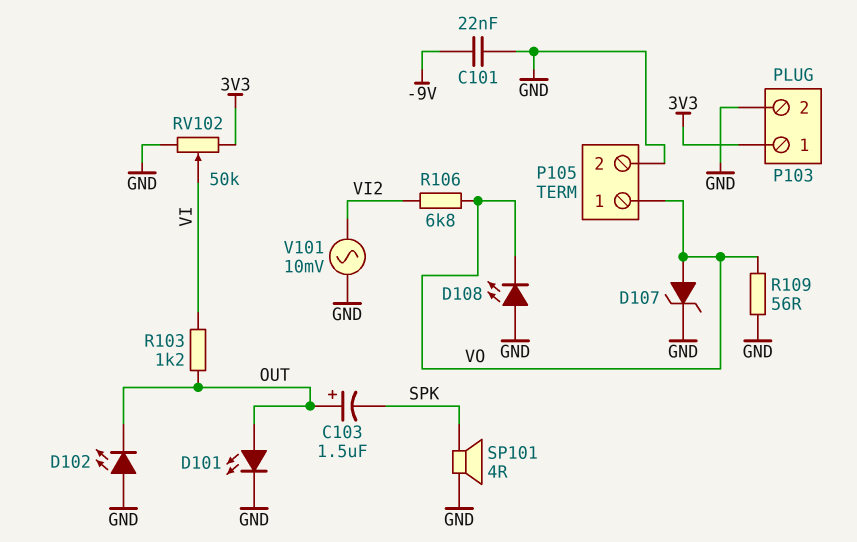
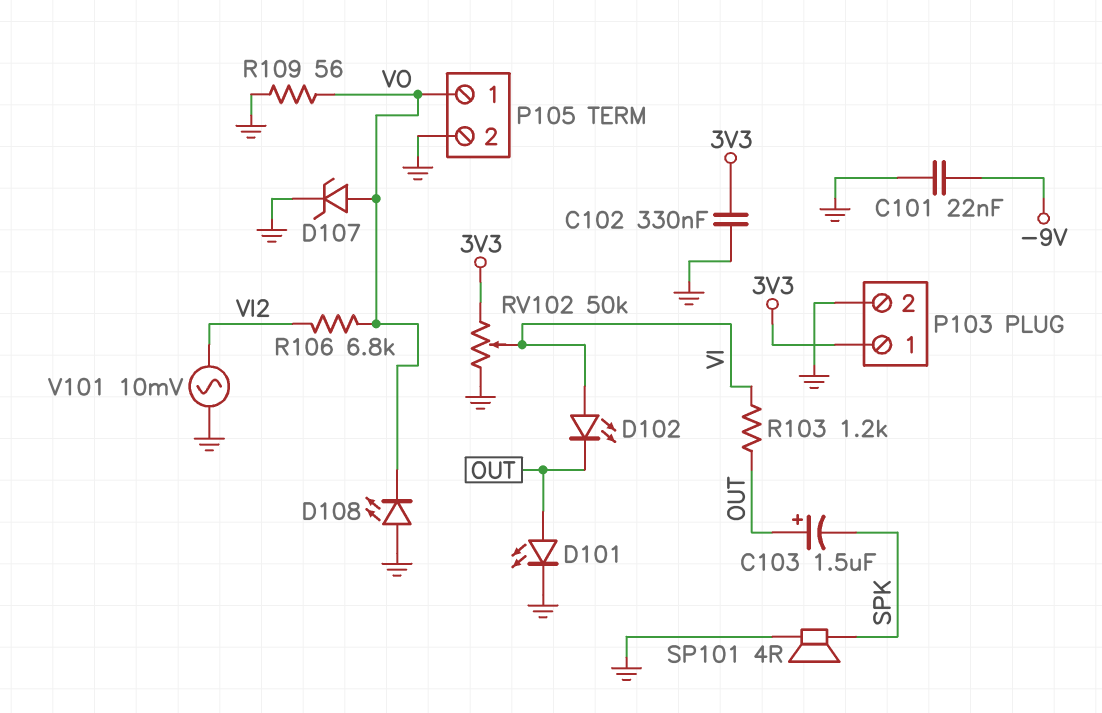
C102: none -> 330nF (3V3, GND)
D102: LED (A GND, K OUT) -> LED (A VI, K OUT)

